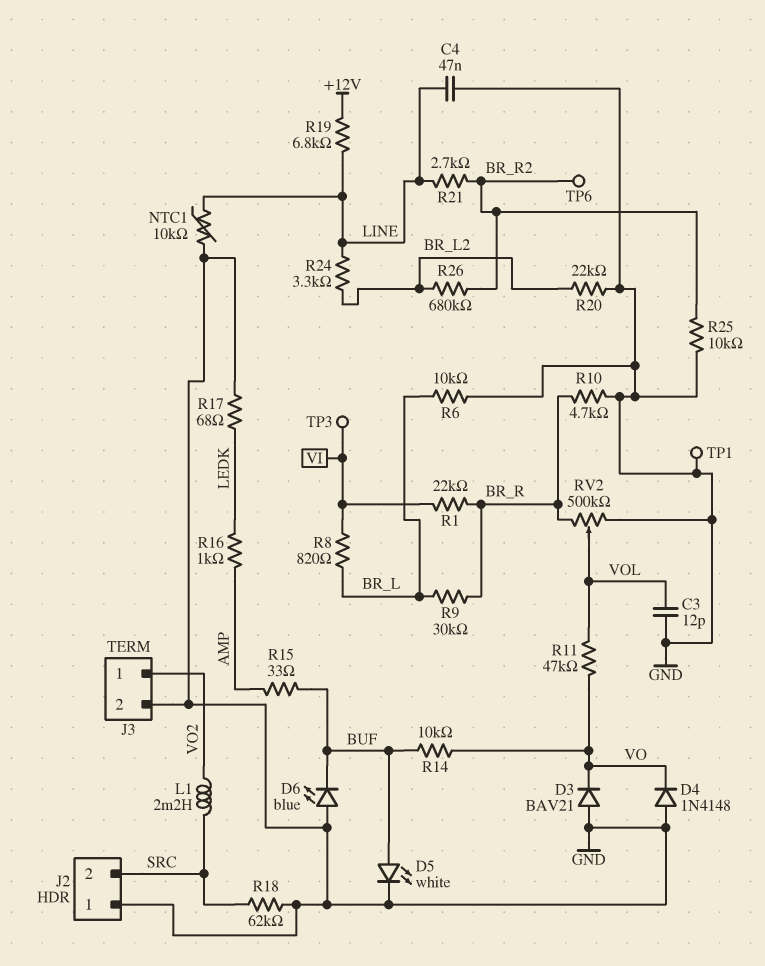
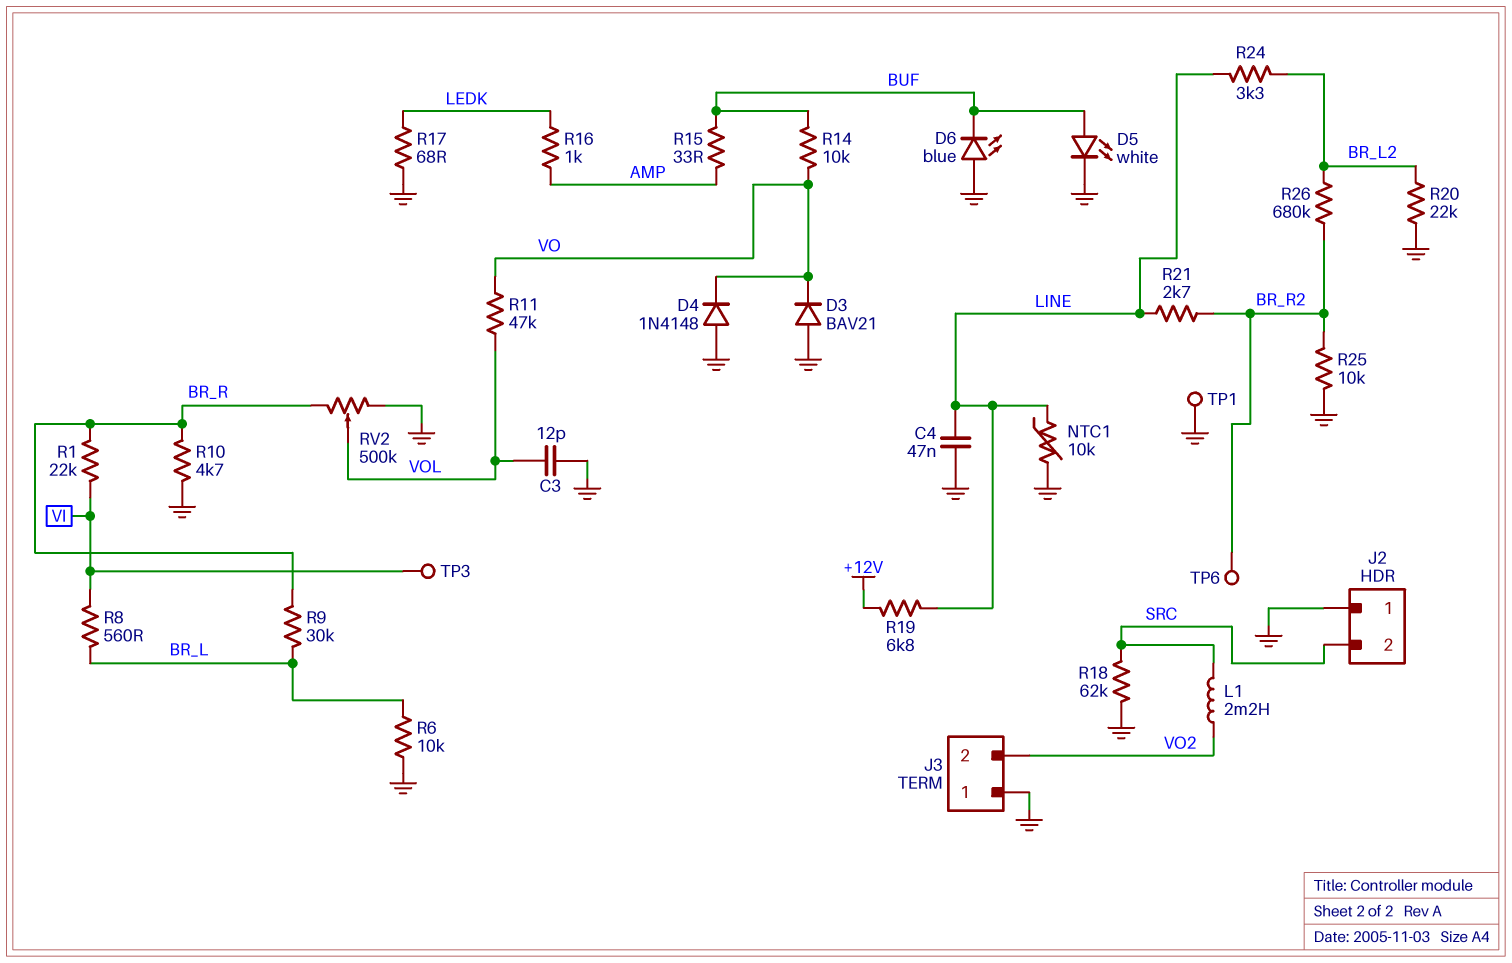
J3 pin 1: VO2 -> GND
J3 pin 2: GND -> VO2
R8: 820 (BR_L, VI) -> 560 (BR_L, VI)

